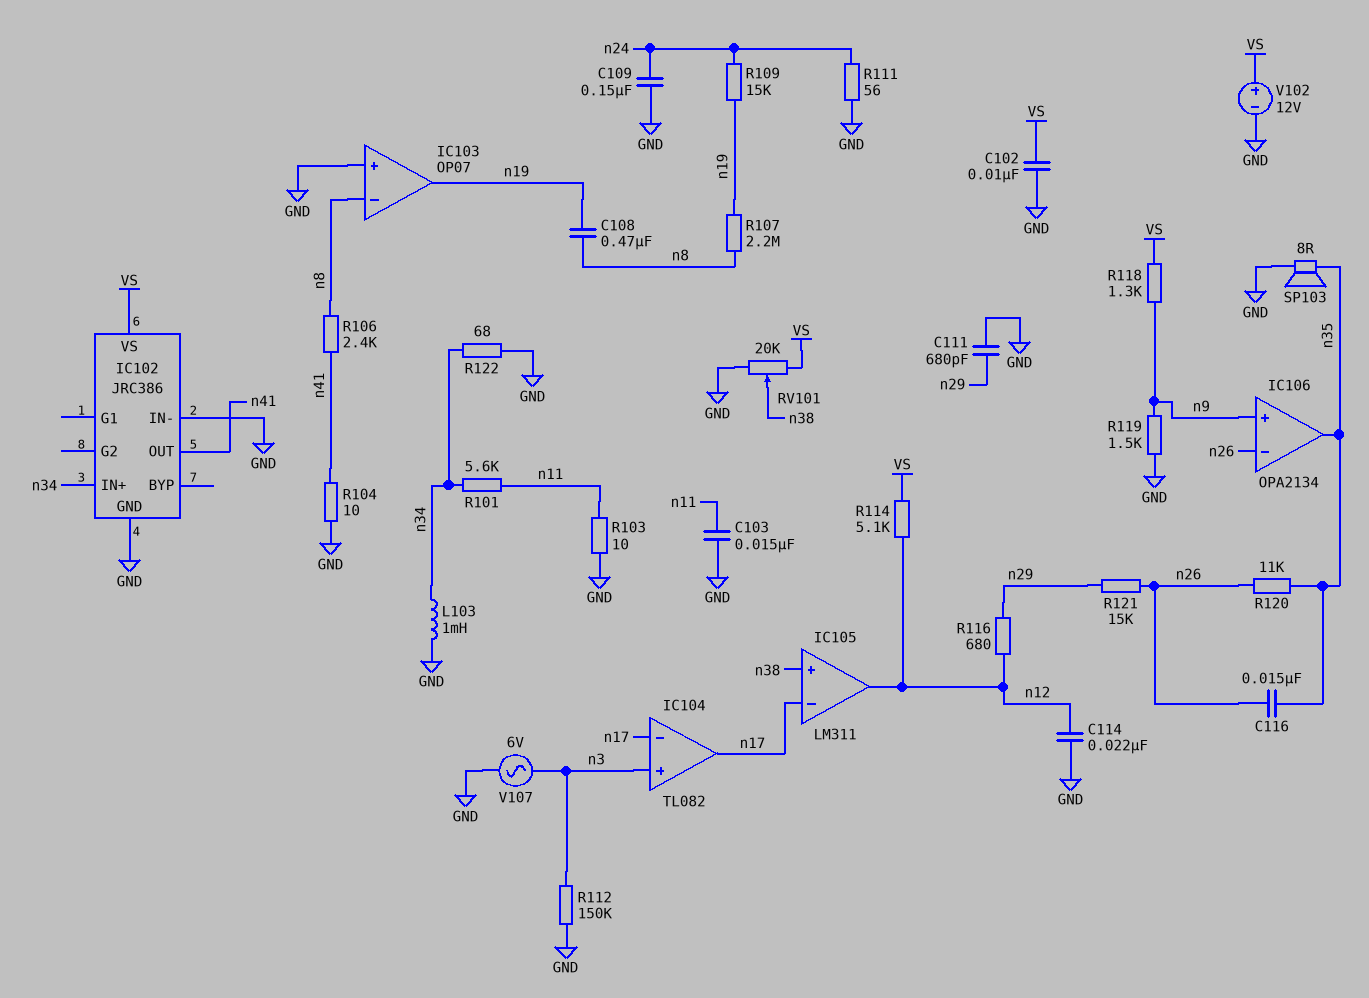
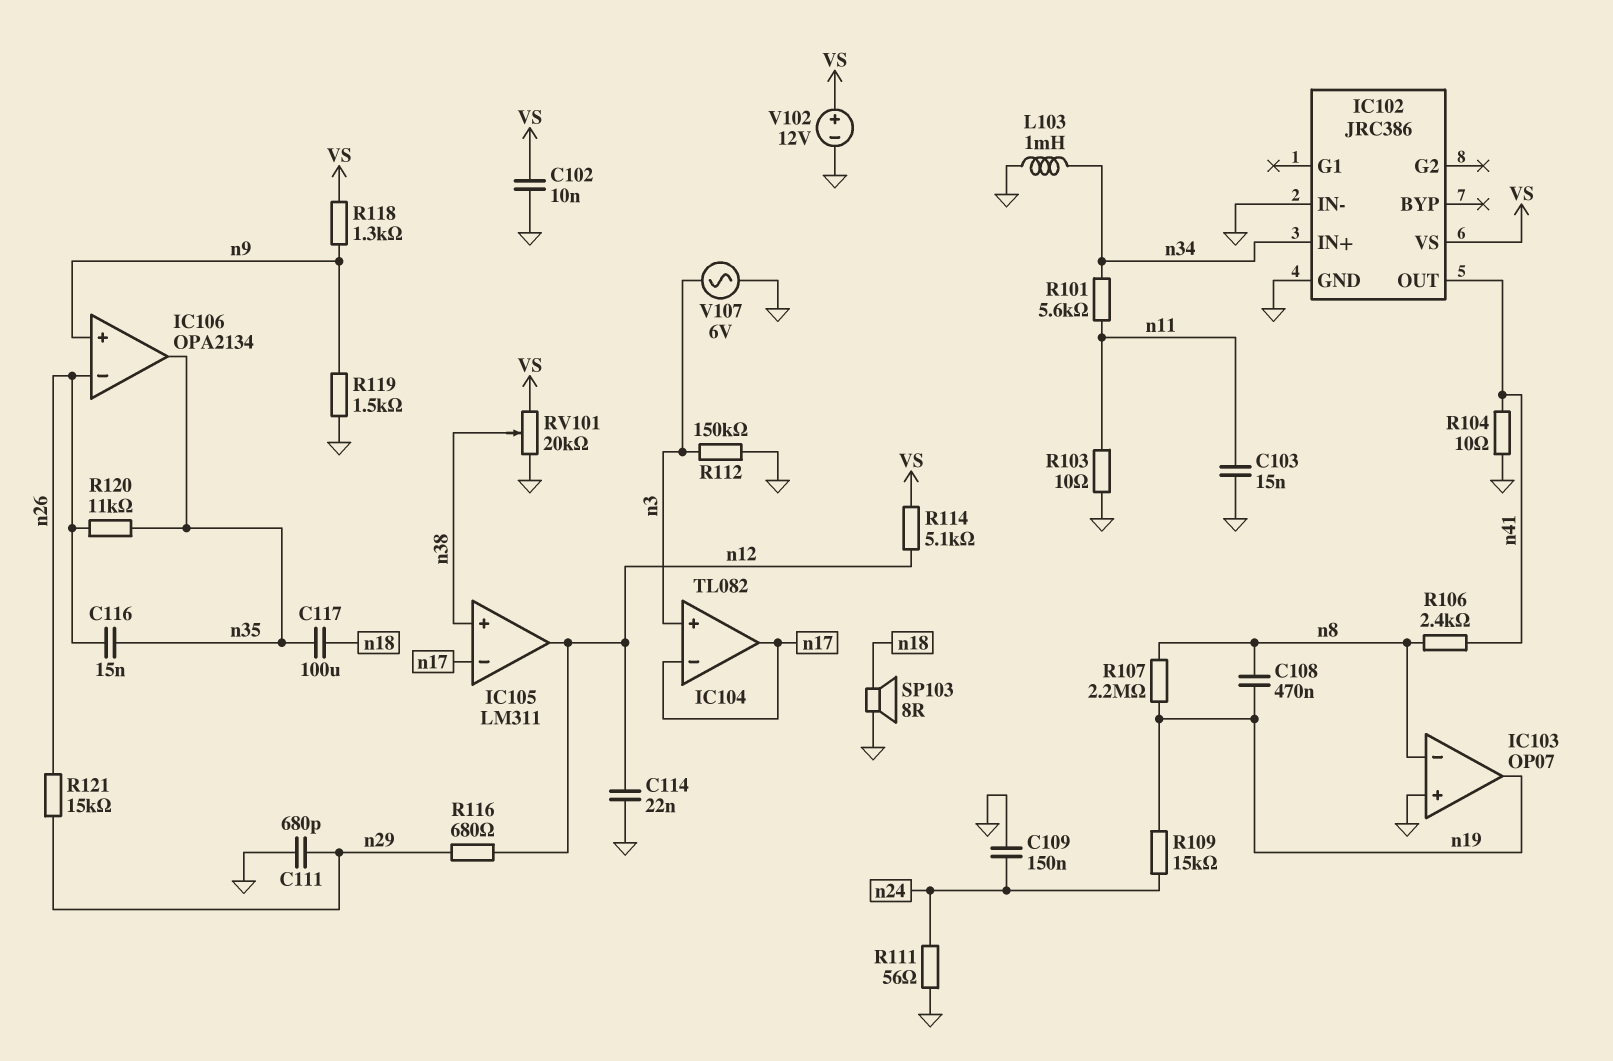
C117: none -> 100uF (n18, n35)
R122: 68 (GND, n34) -> none
SP103: speaker 8R (GND, n35) -> speaker 8R (GND, n18)

